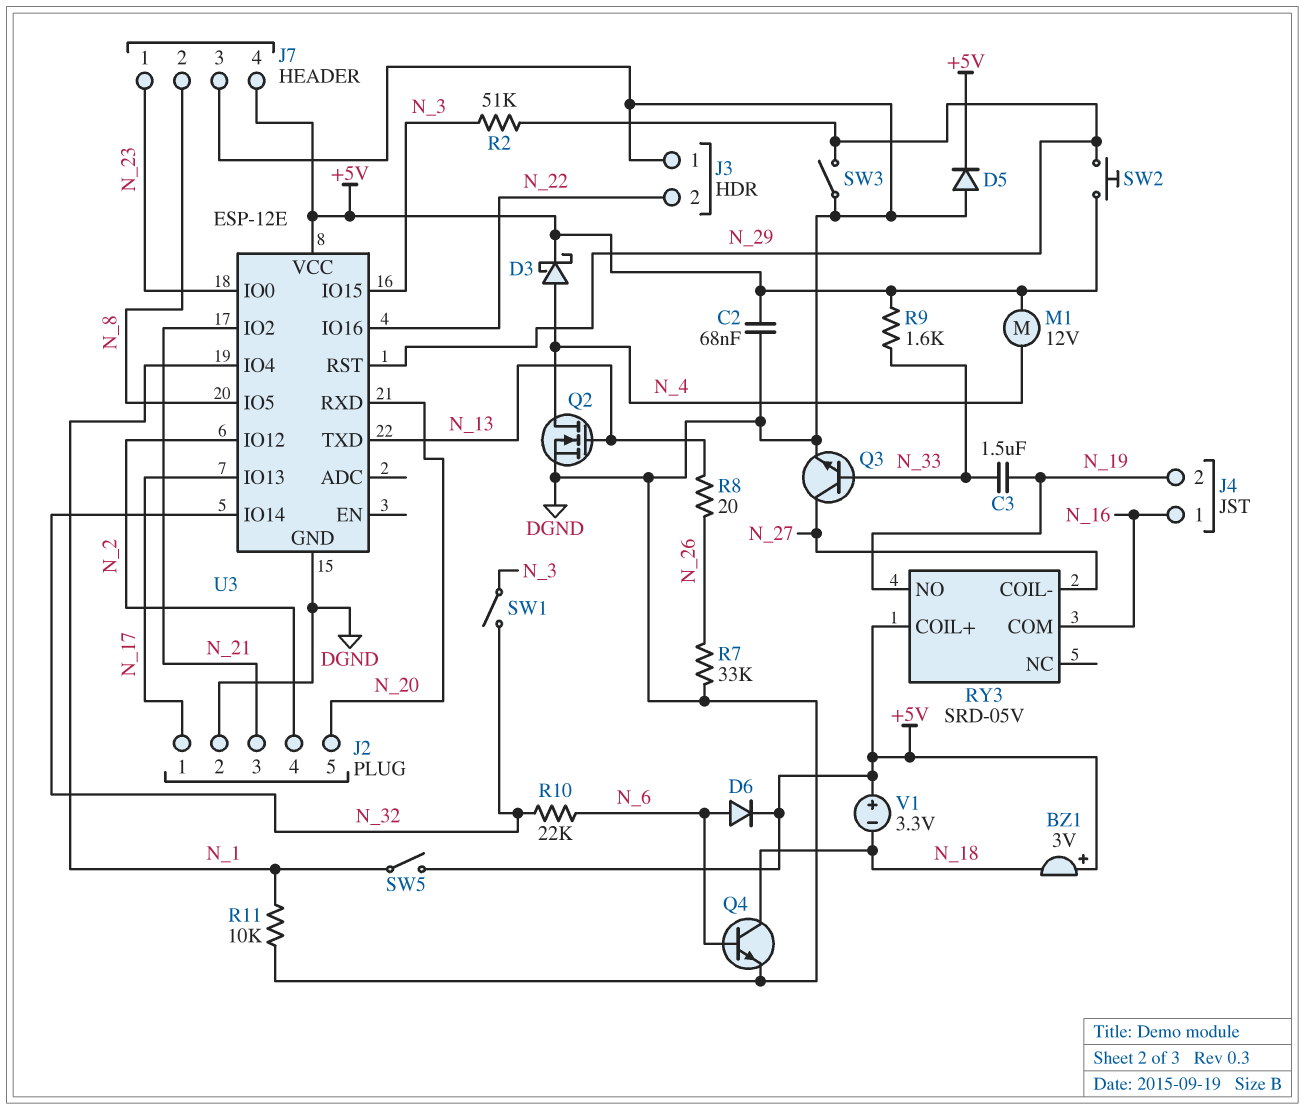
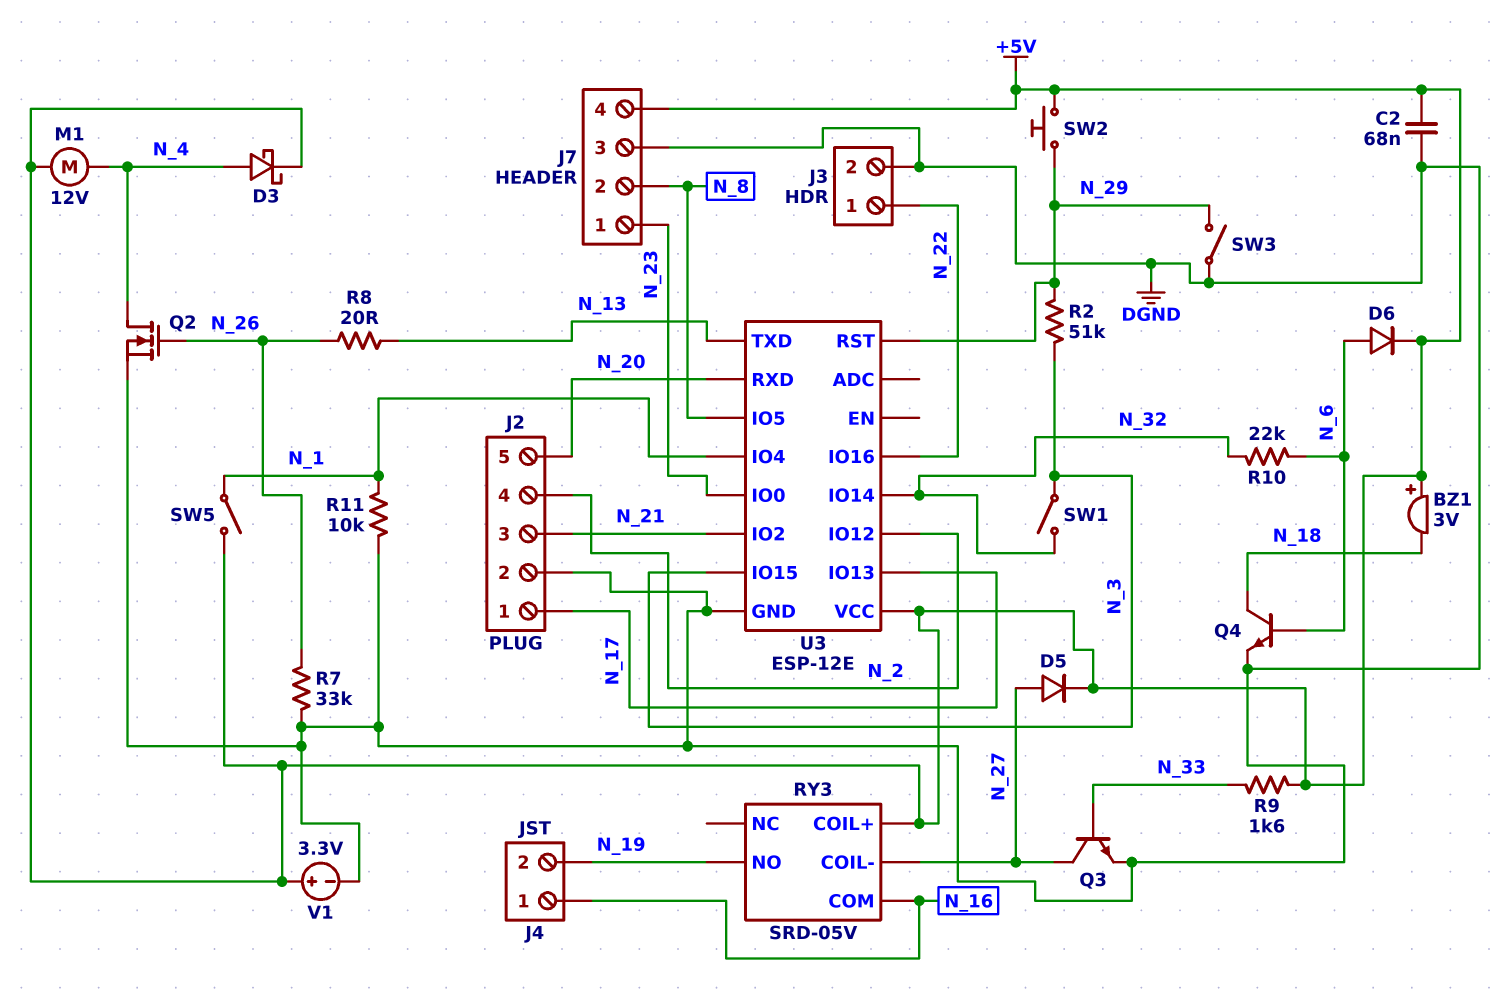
C3: 1.5uF (N_19, N_33) -> none
D5: diode (A DGND, K +5V) -> diode (A N_27, K +5V)
J3 pin 1: DGND -> N_22
J3 pin 2: N_22 -> DGND
Q2: NMOS (G N_13, D N_4, S DGND) -> NMOS (G N_26, D N_4, S DGND)
V1: 3.3V (plus +5V, minus N_18) -> 3.3V (plus +5V, minus DGND)

